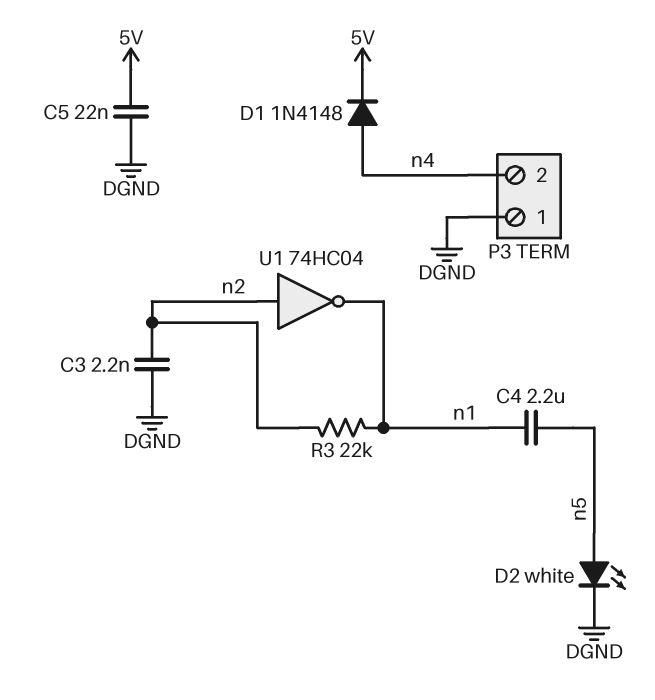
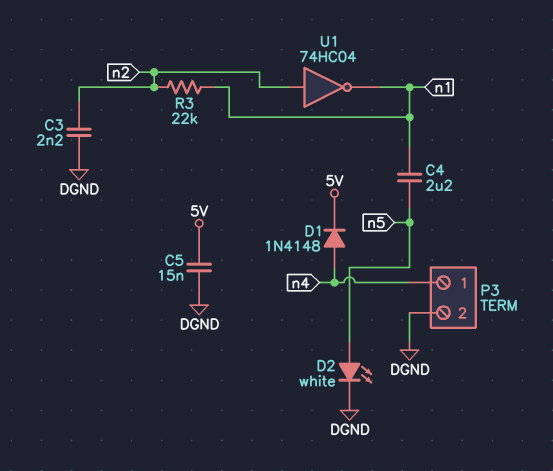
C5: 22nF (5V, DGND) -> 15nF (5V, DGND)
P3 pin 1: DGND -> n4
P3 pin 2: n4 -> DGND

